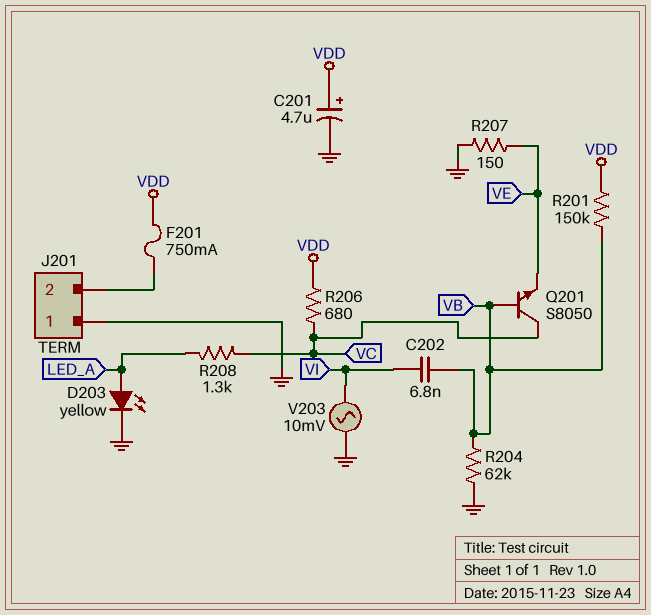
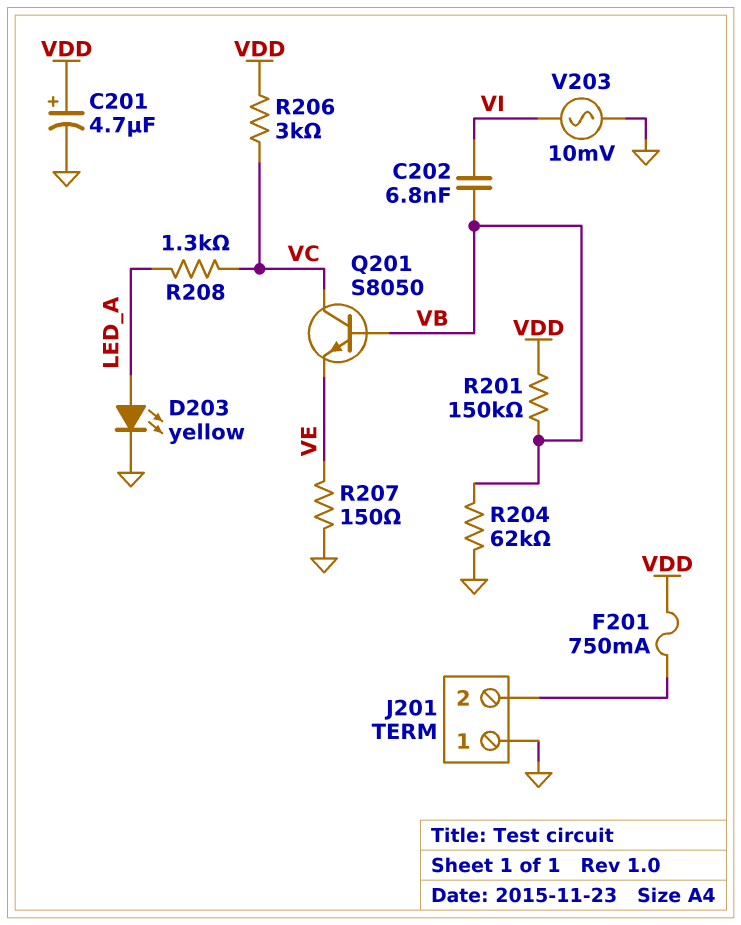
R206: 680 (VC, VDD) -> 3k (VC, VDD)

